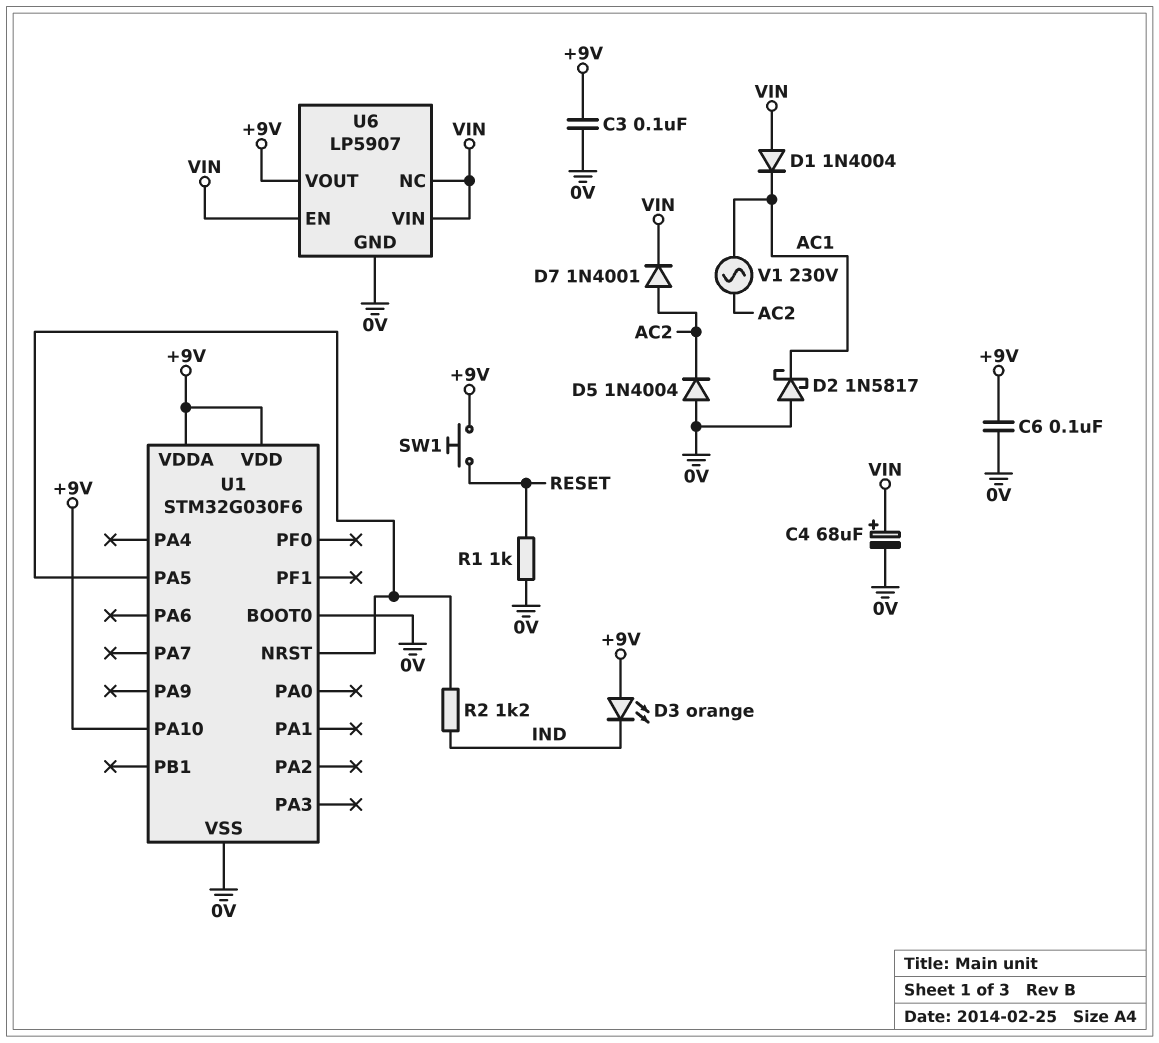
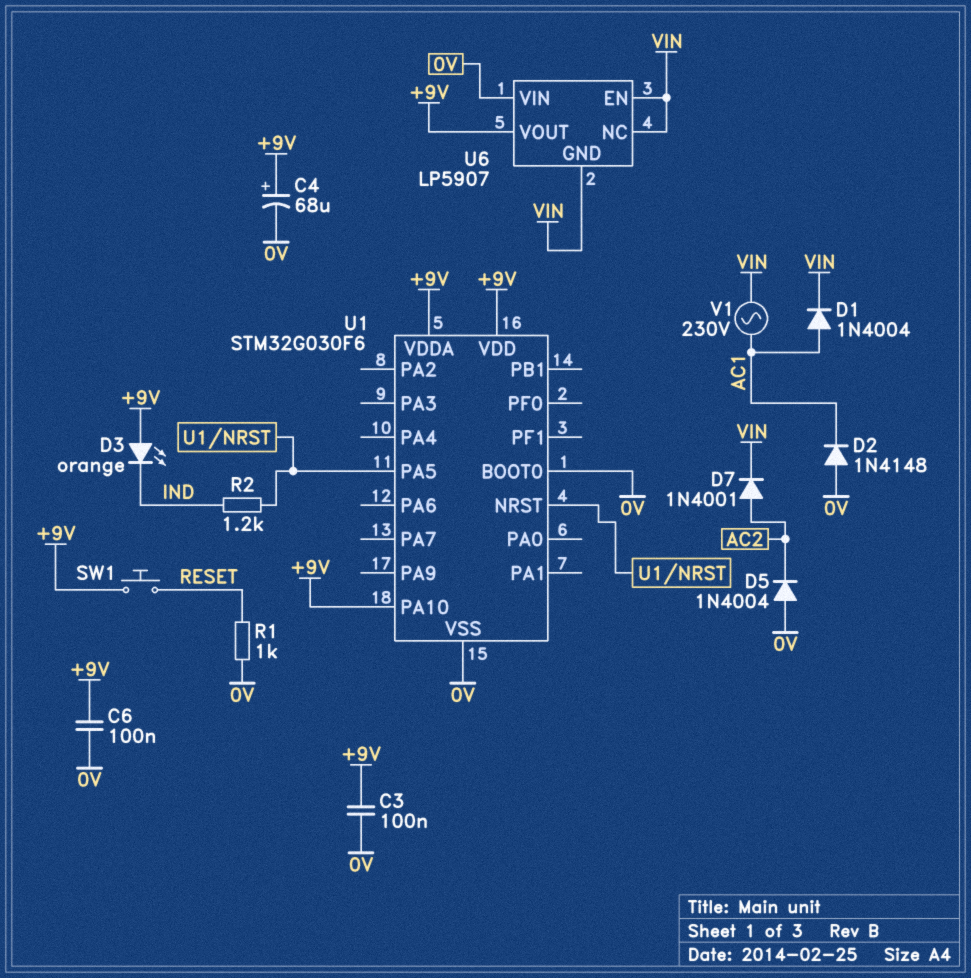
C4: 68uF (plus VIN, minus 0V) -> 68uF (plus +9V, minus 0V)
D1: diode 1N4004 (A VIN, K AC1) -> diode 1N4004 (A AC1, K VIN)
D2: schottky 1N5817 (A 0V, K AC1) -> diode 1N4148 (A 0V, K AC1)
U6 pin GND: 0V -> VIN
U6 pin VIN: VIN -> 0V
V1: AC 230V (AC1, AC2) -> AC 230V (AC1, VIN)

